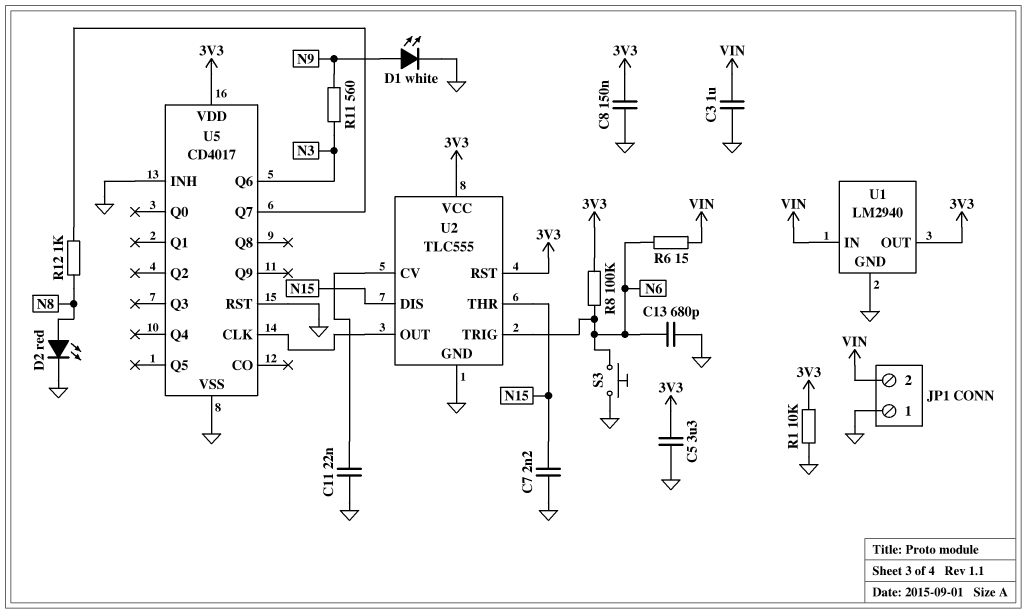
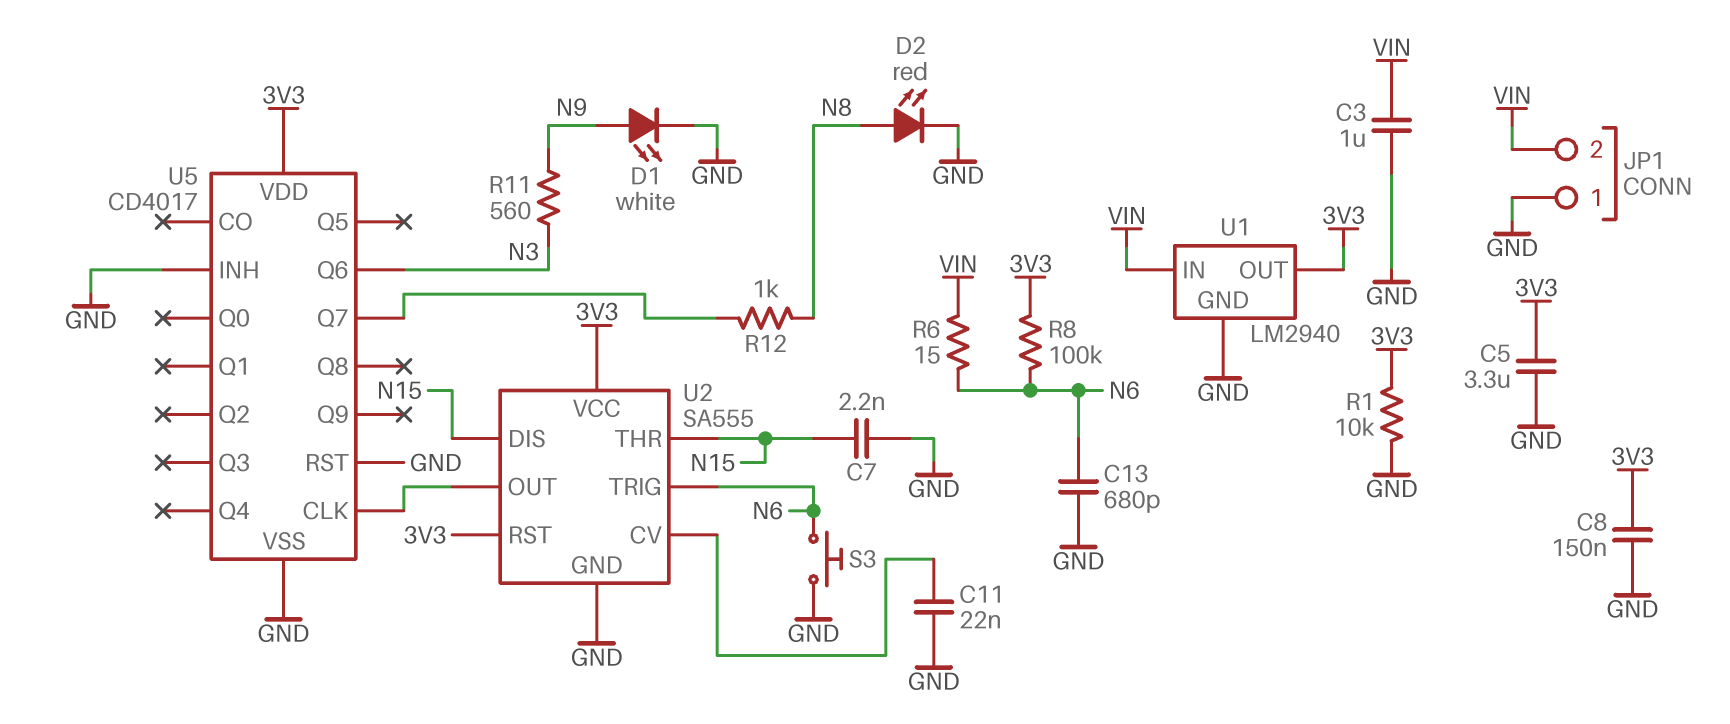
U2: TLC555 -> SA555

